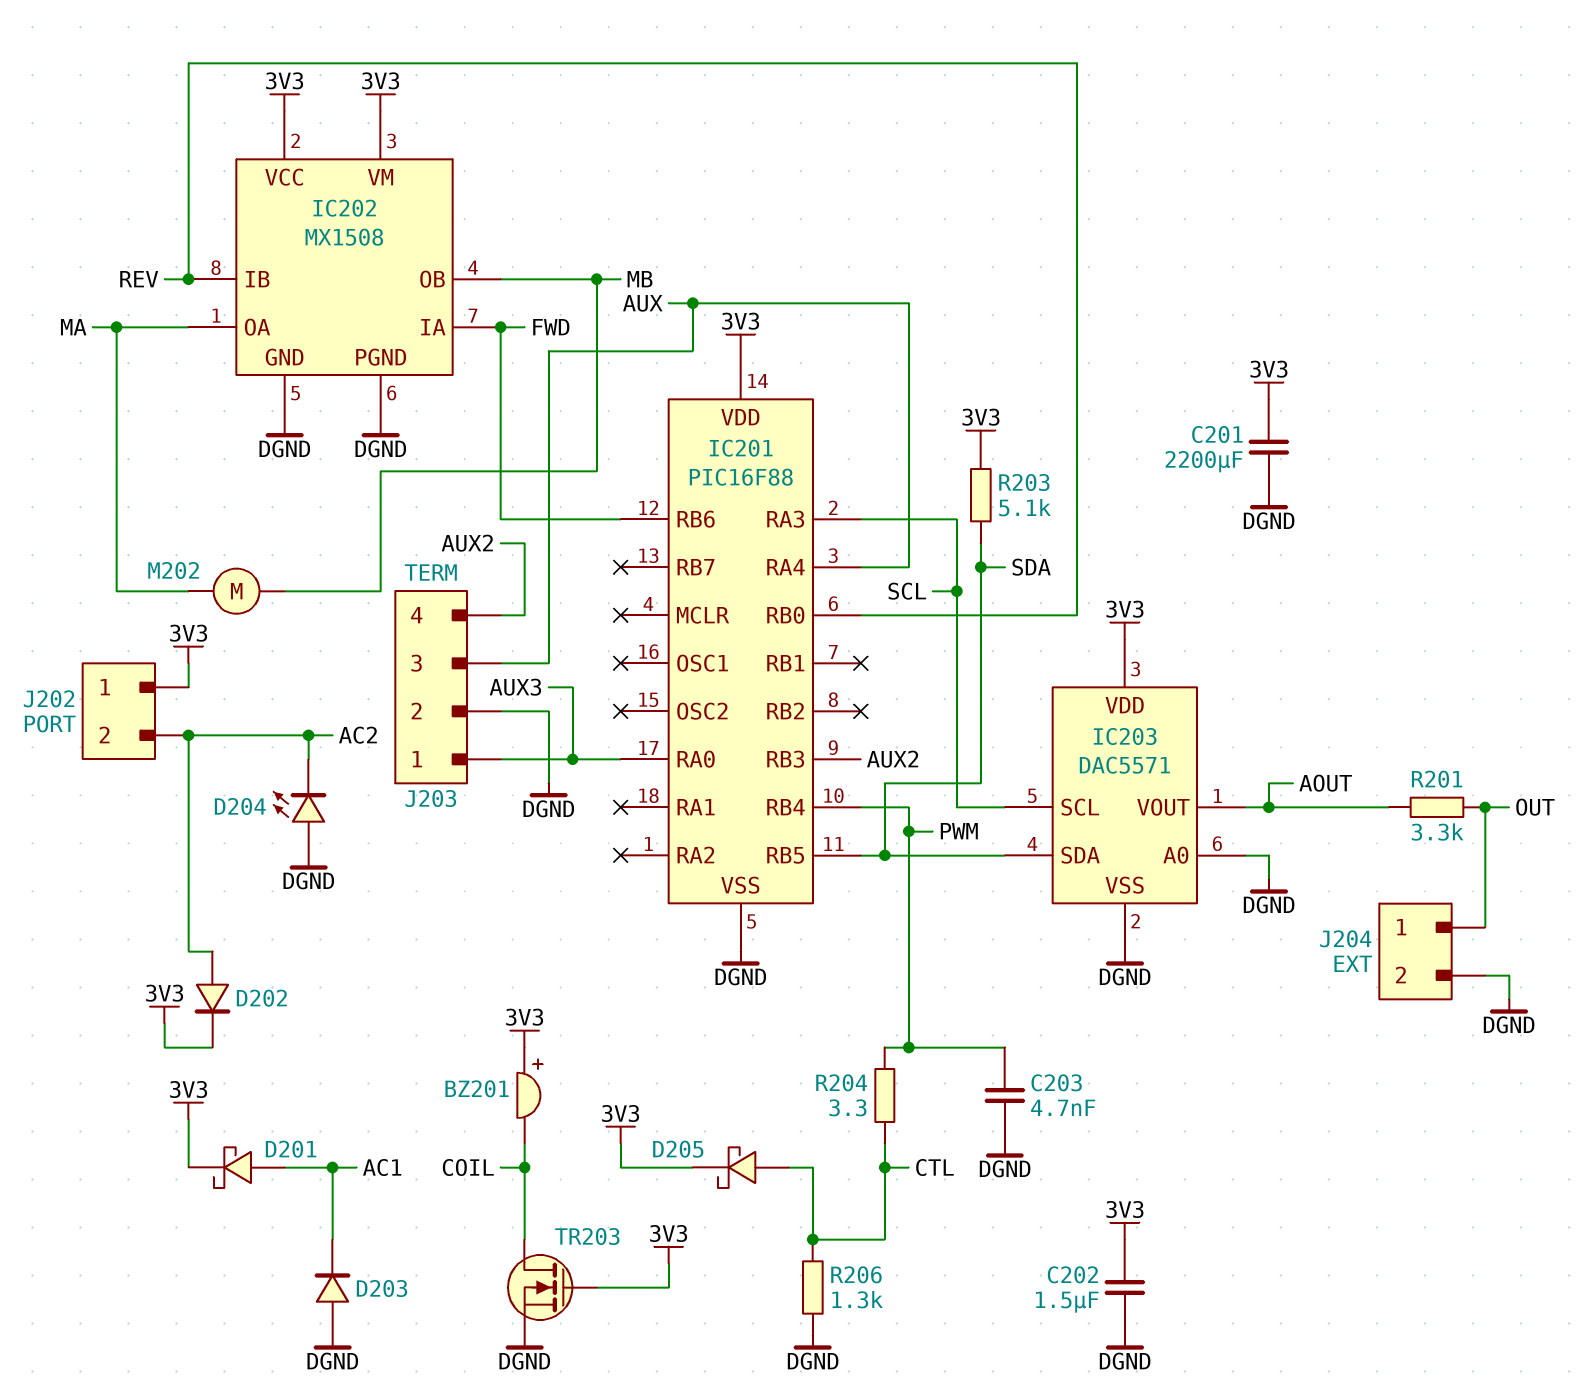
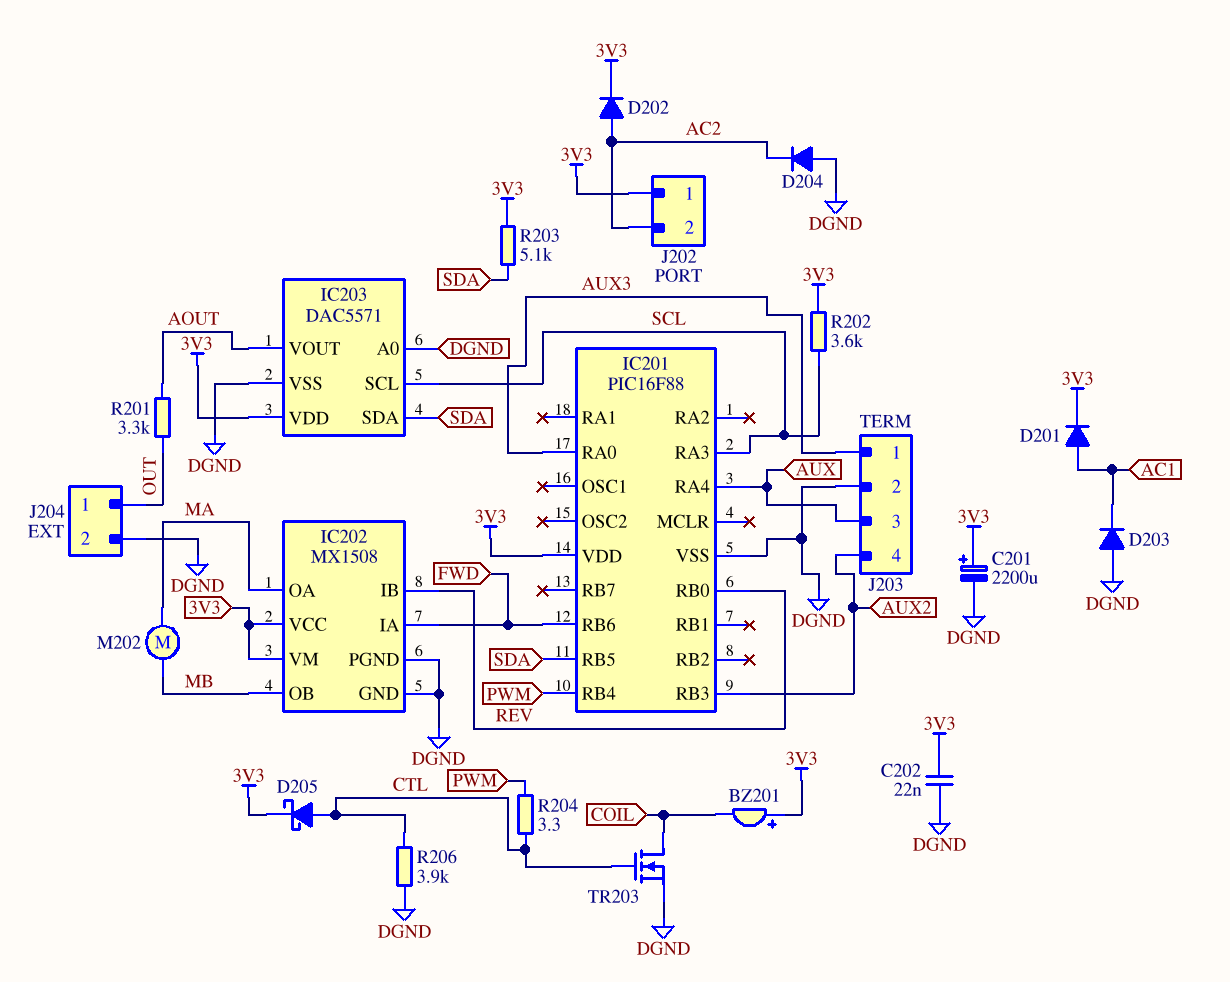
C201: 2200uF (3V3, DGND) -> 2200uF (plus 3V3, minus DGND)
C202: 1.5uF (3V3, DGND) -> 22nF (3V3, DGND)
C203: 4.7nF (DGND, PWM) -> none
D201: schottky (A AC1, K 3V3) -> diode (A AC1, K 3V3)
D204: LED (A DGND, K AC2) -> diode (A DGND, K AC2)
R202: none -> 3.6k (3V3, SCL)
R206: 1.3k (CTL, DGND) -> 3.9k (CTL, DGND)
TR203: NMOS (G 3V3, D COIL, S DGND) -> NMOS (G CTL, D COIL, S DGND)

